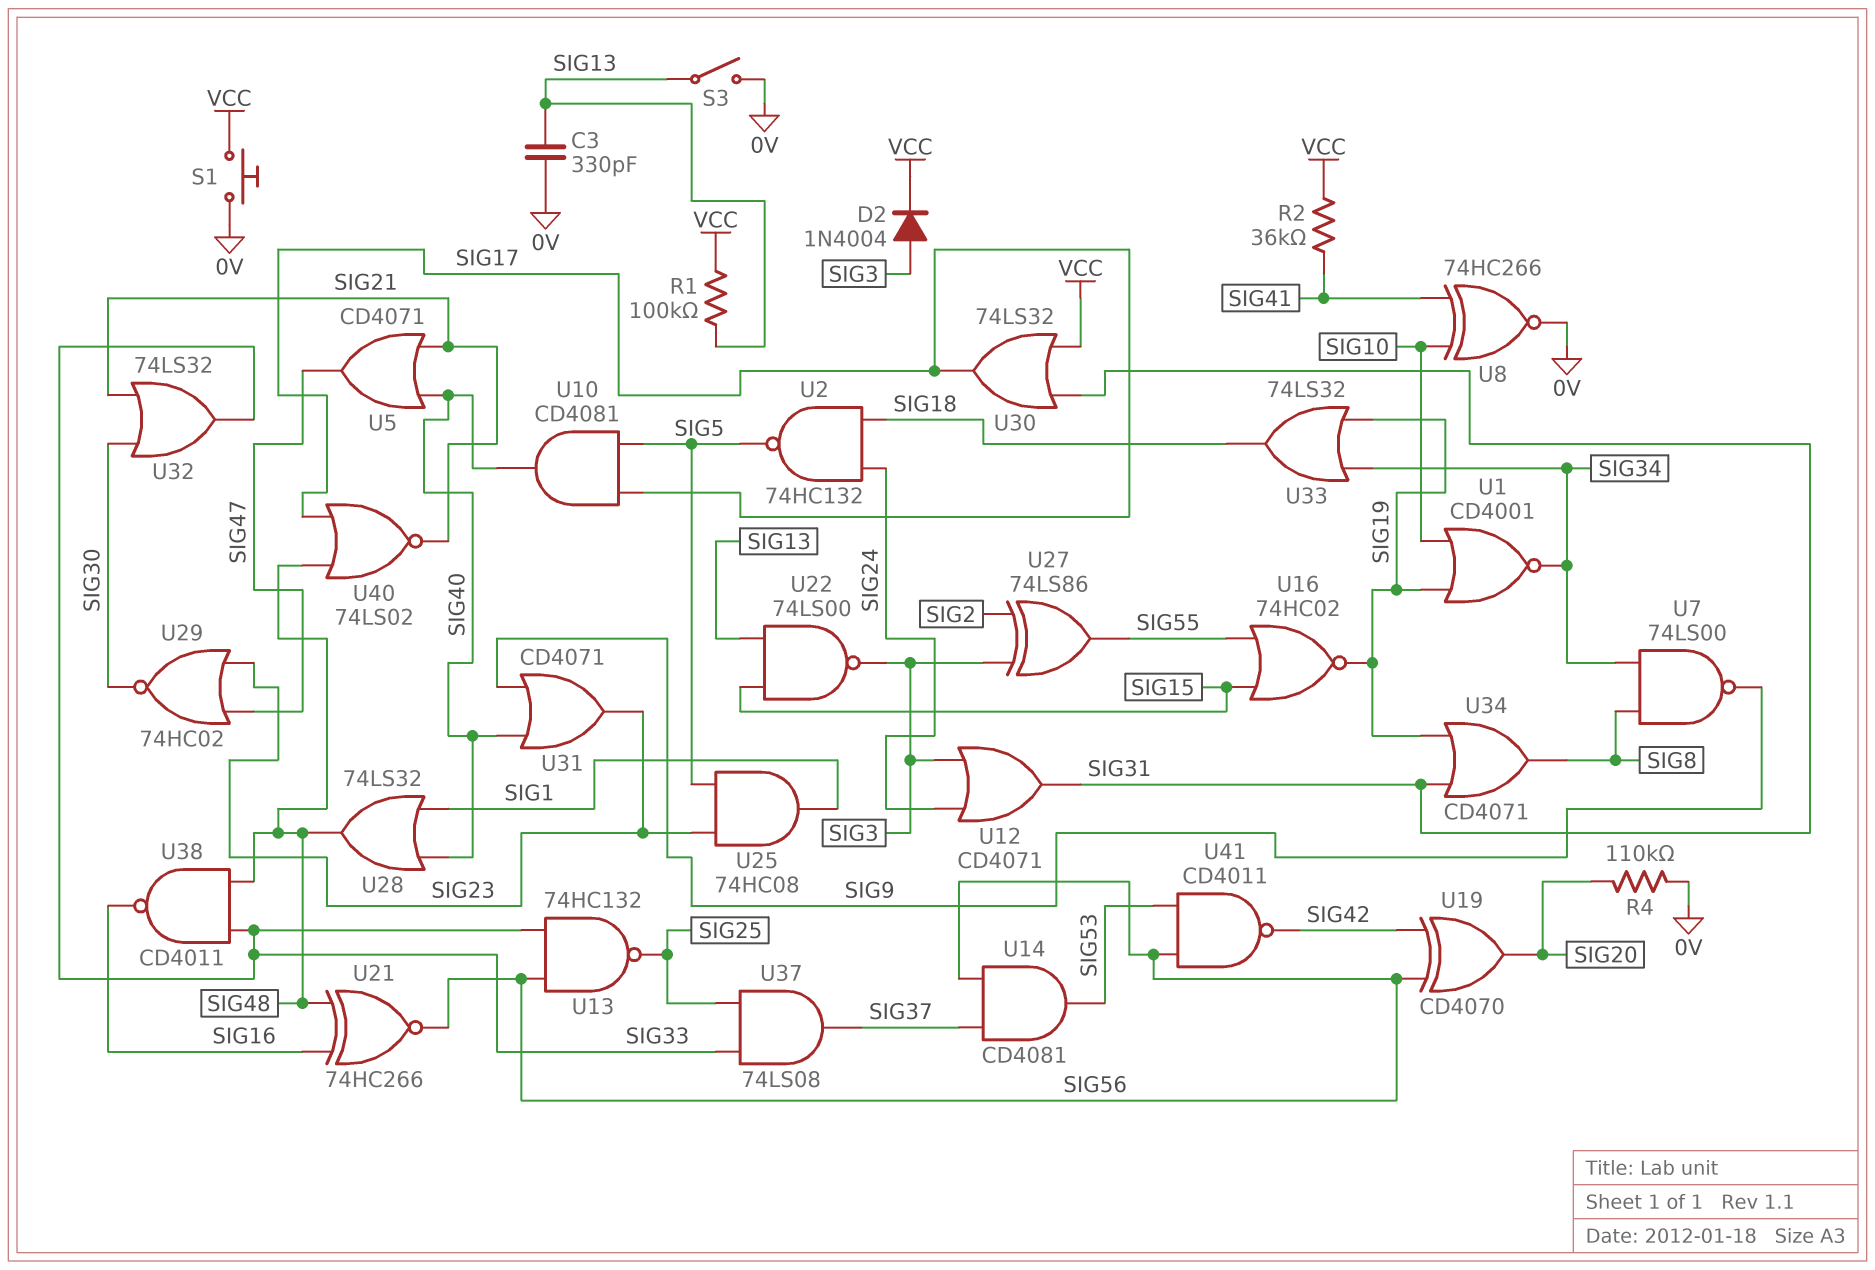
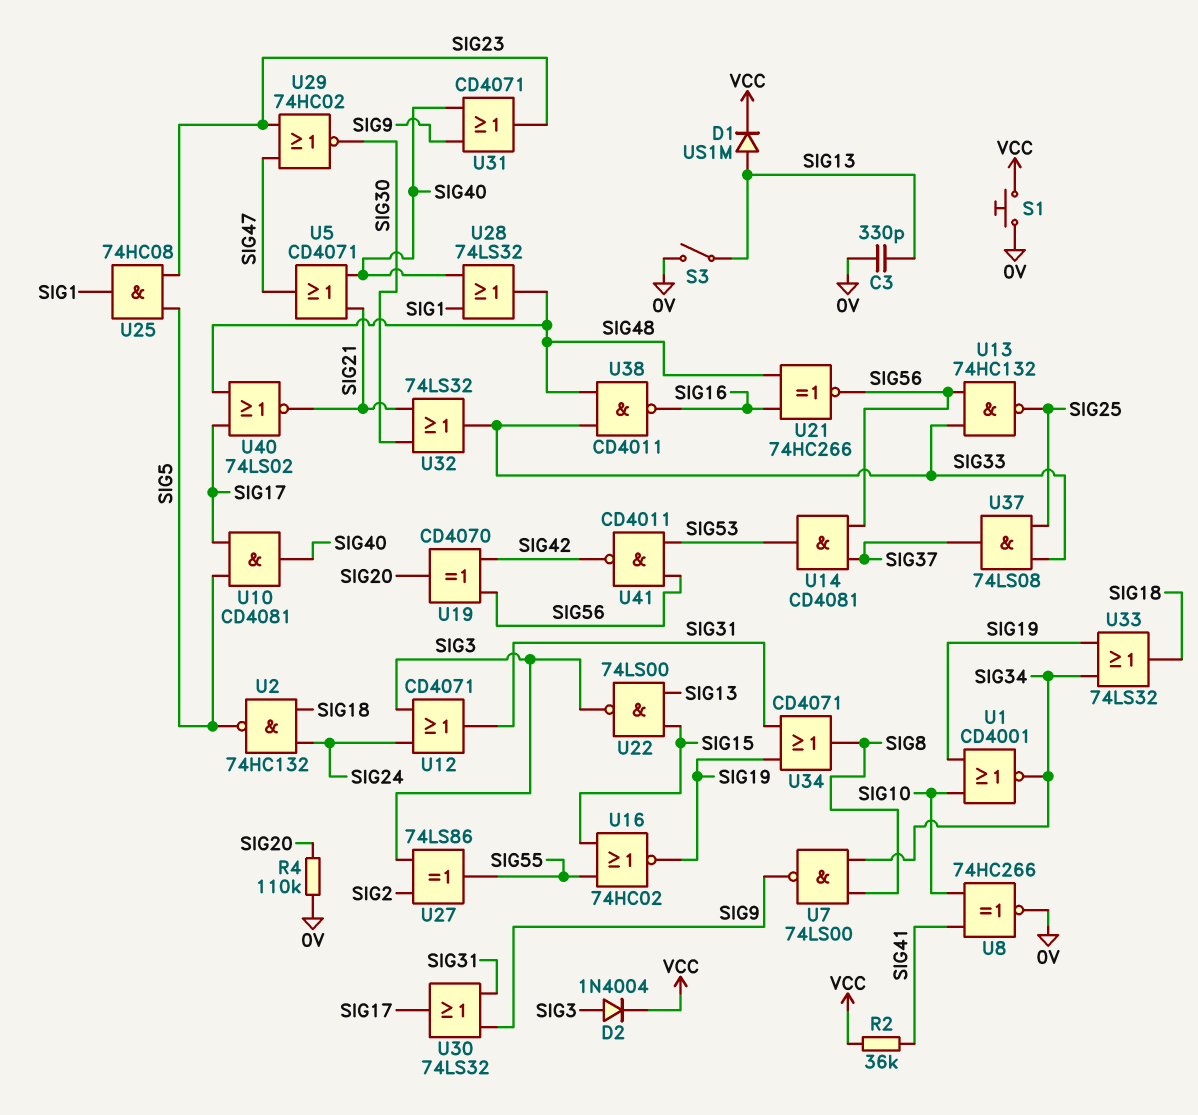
D1: none -> diode US1M (A SIG13, K VCC)
R1: 100k (SIG13, VCC) -> none
U30: OR 74LS32 (in SIG31, in VCC, out SIG17) -> OR 74LS32 (in SIG9, in SIG31, out SIG17)

